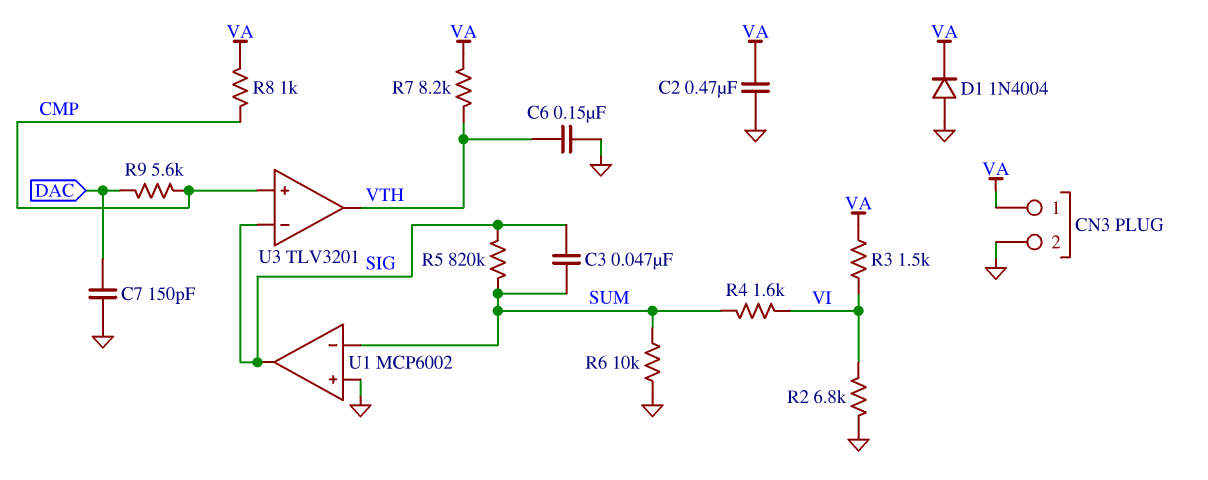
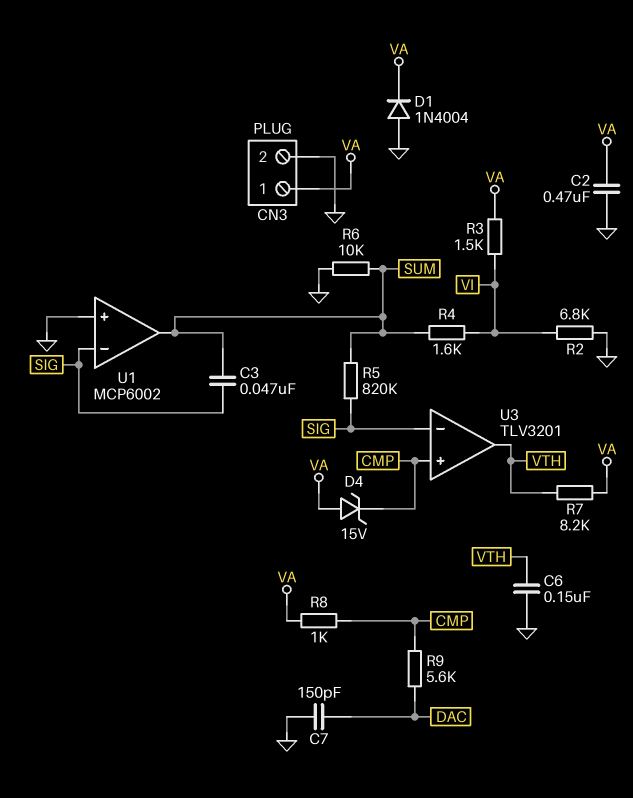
D4: none -> zener 15V (A VA, K CMP)
U1 pin in-: SUM -> SIG
U1 pin out: SIG -> SUM

